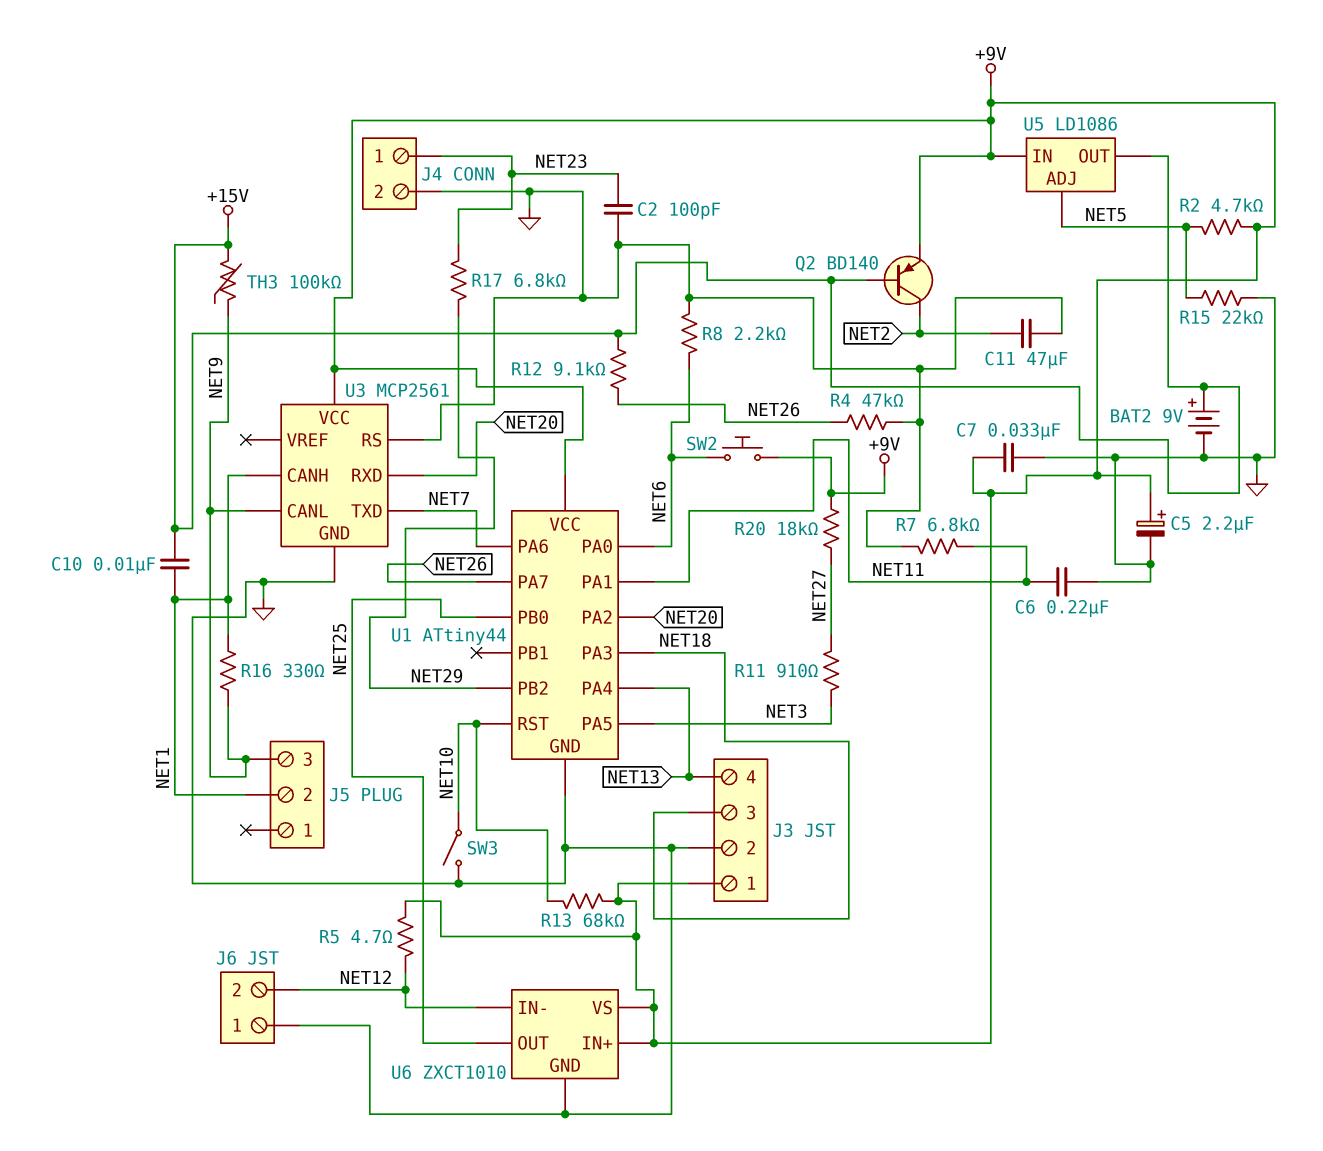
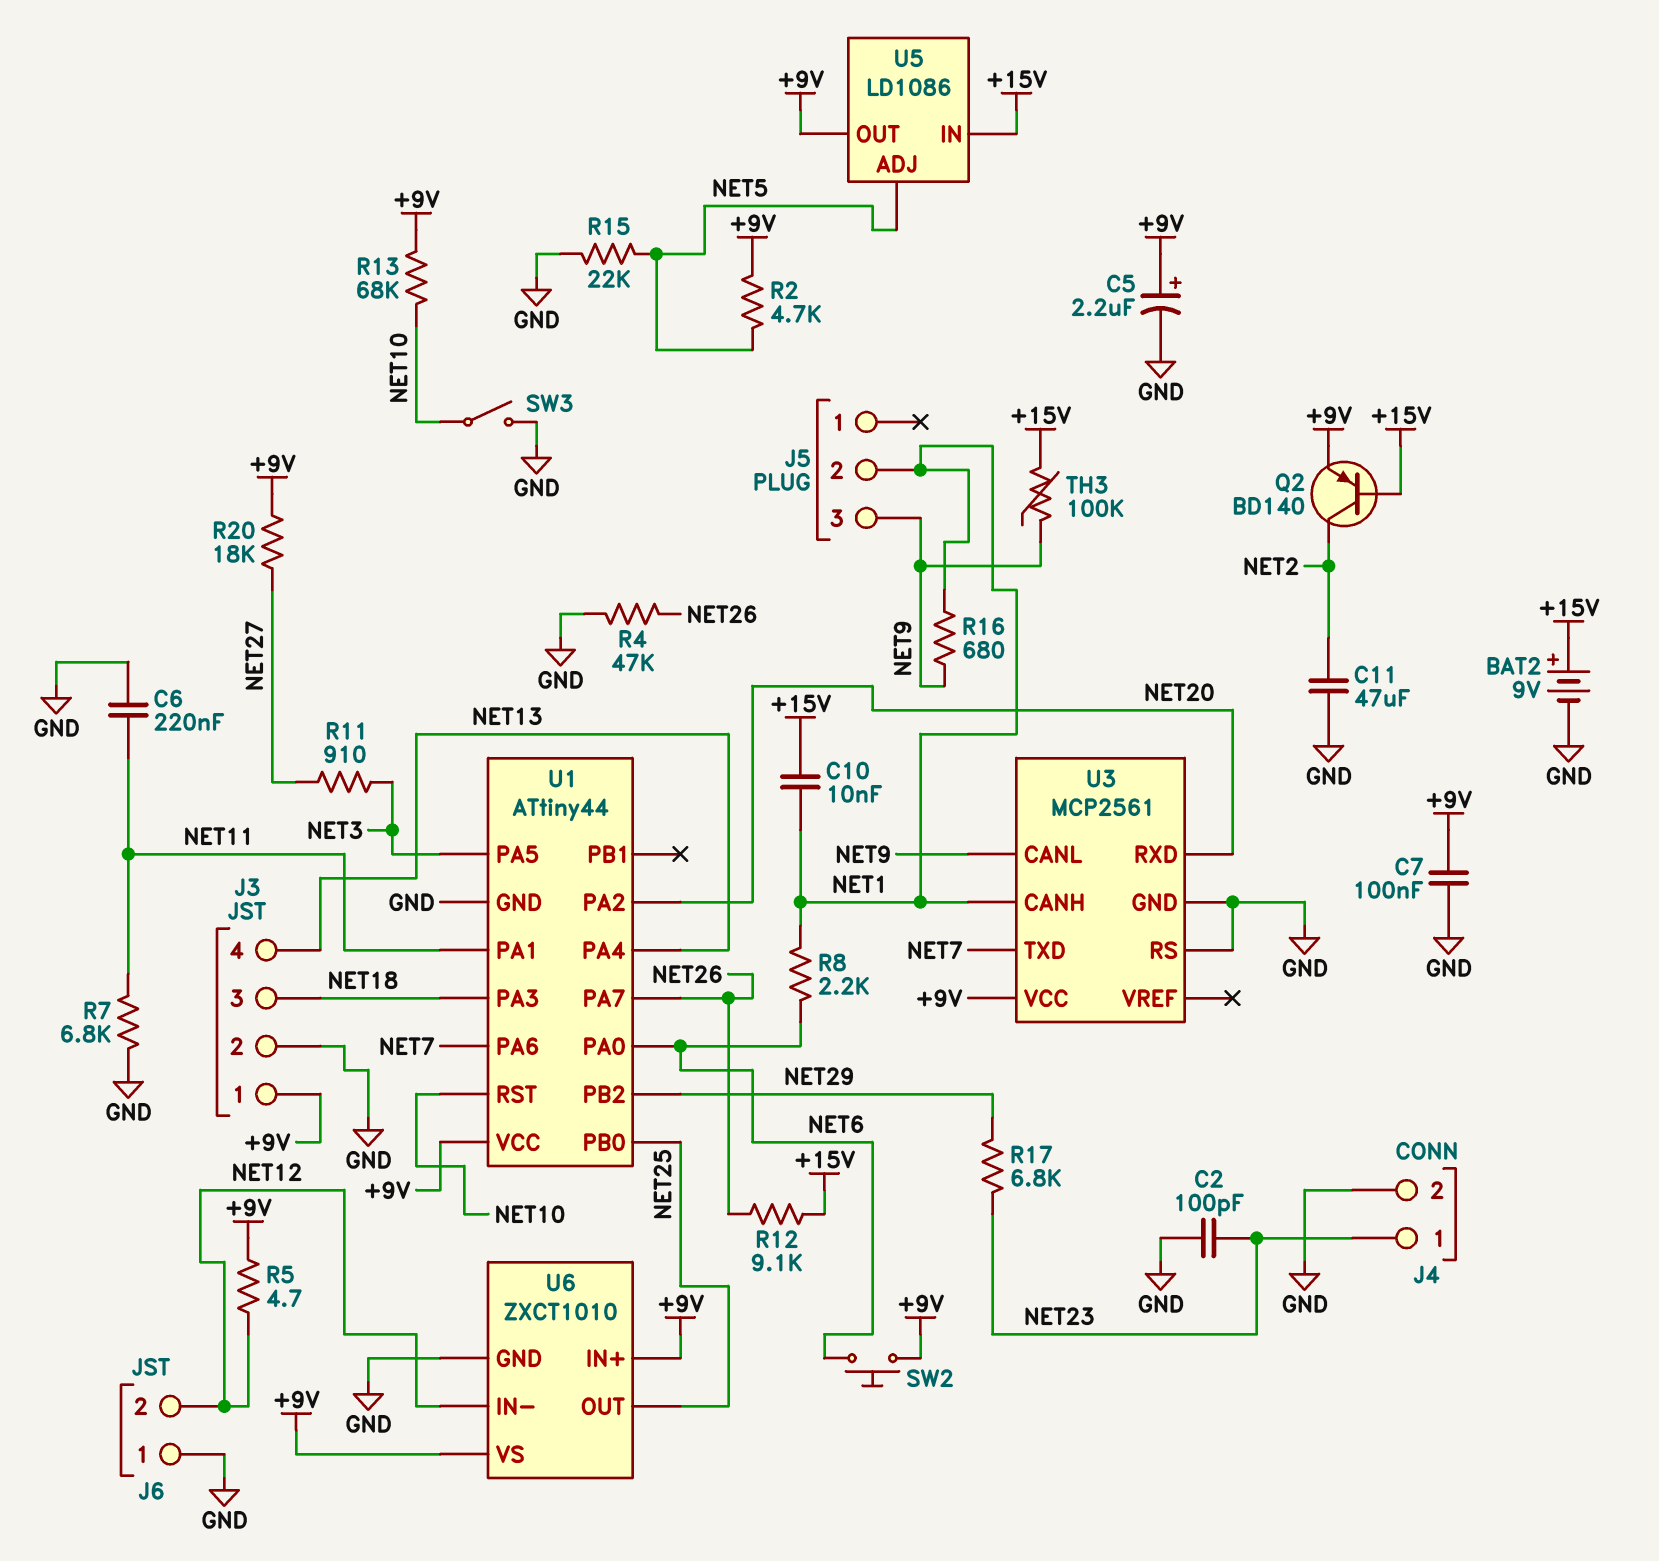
C7: 33nF (+9V, GND) -> 100nF (+9V, GND)
R8: 2.2k (GND, NET6) -> 2.2k (NET1, NET6)
R16: 330 (NET1, NET9) -> 680 (NET1, NET9)
U5 pin IN: +9V -> +15V
U5 pin OUT: +15V -> +9V

